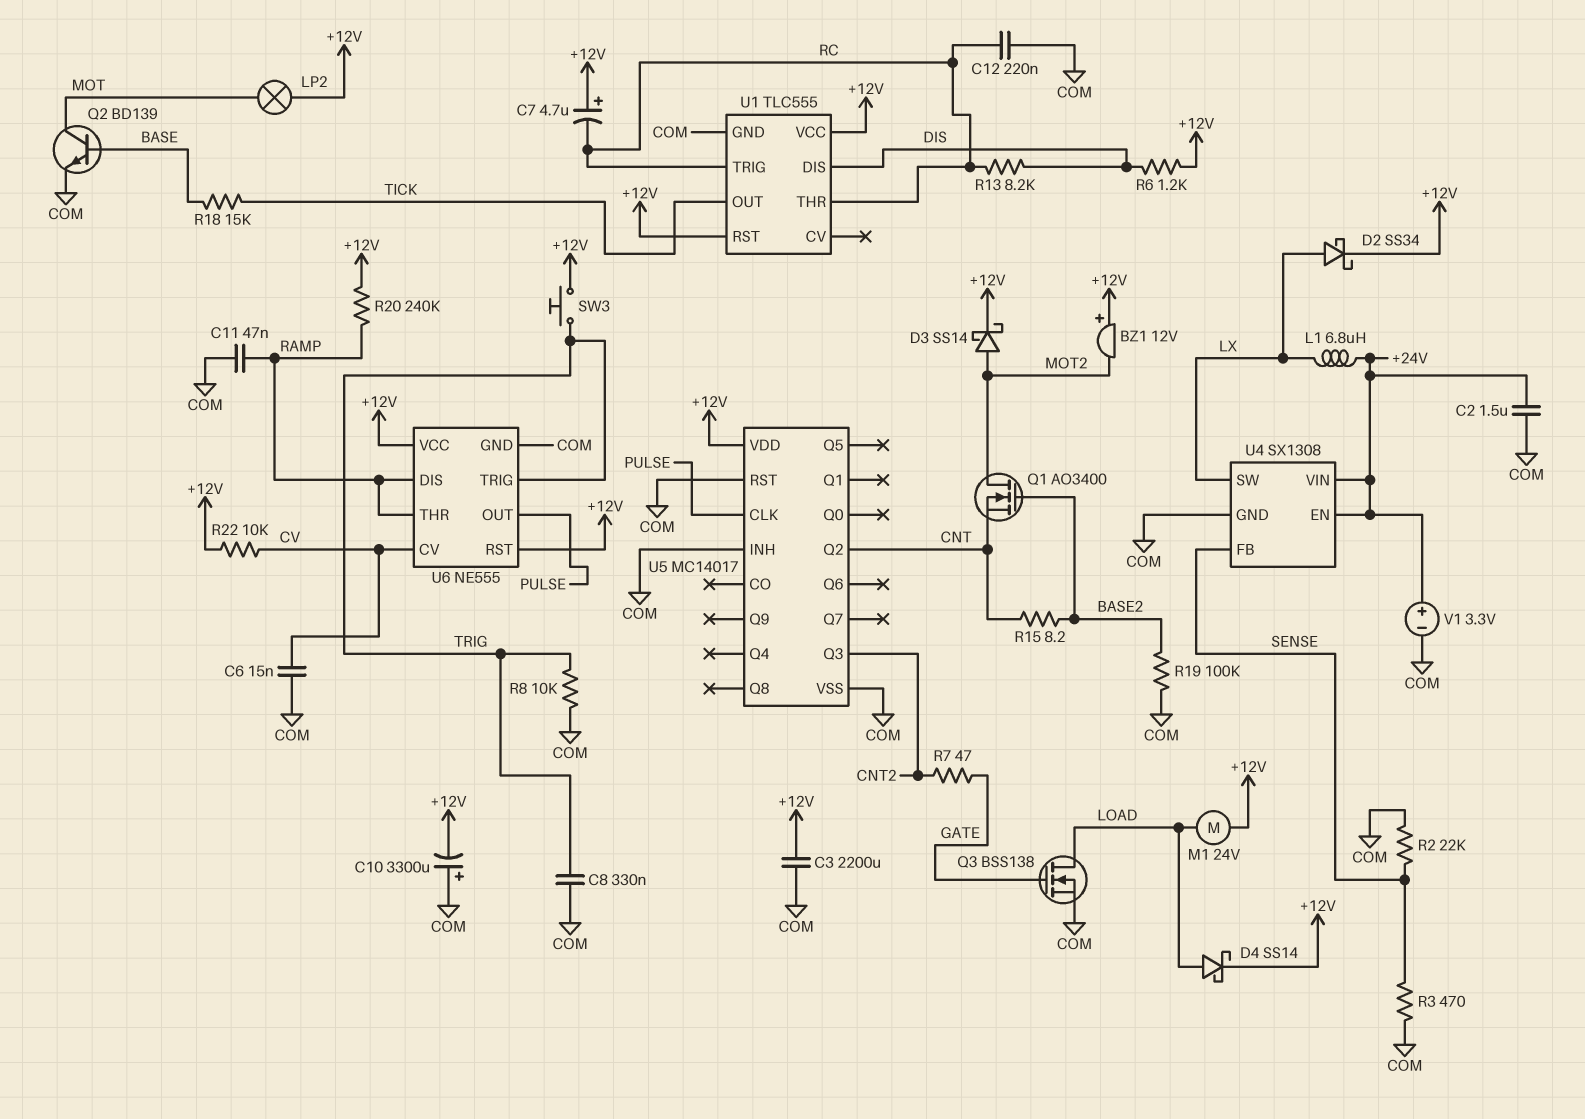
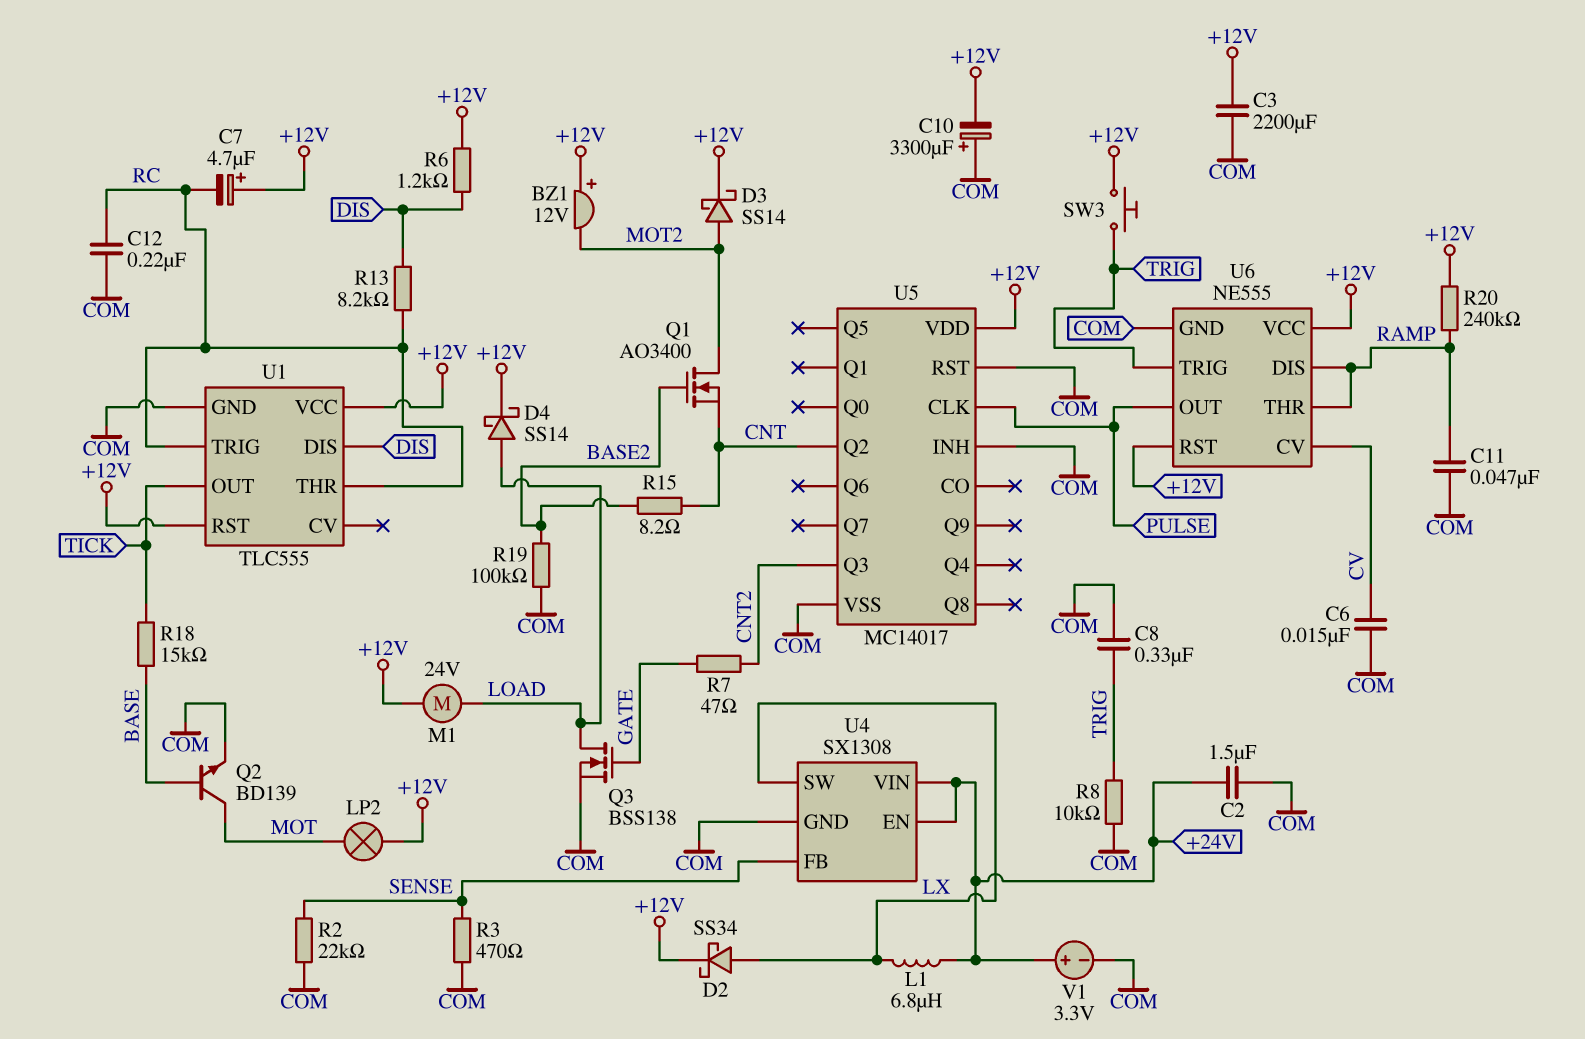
R22: 10k (+12V, CV) -> none

